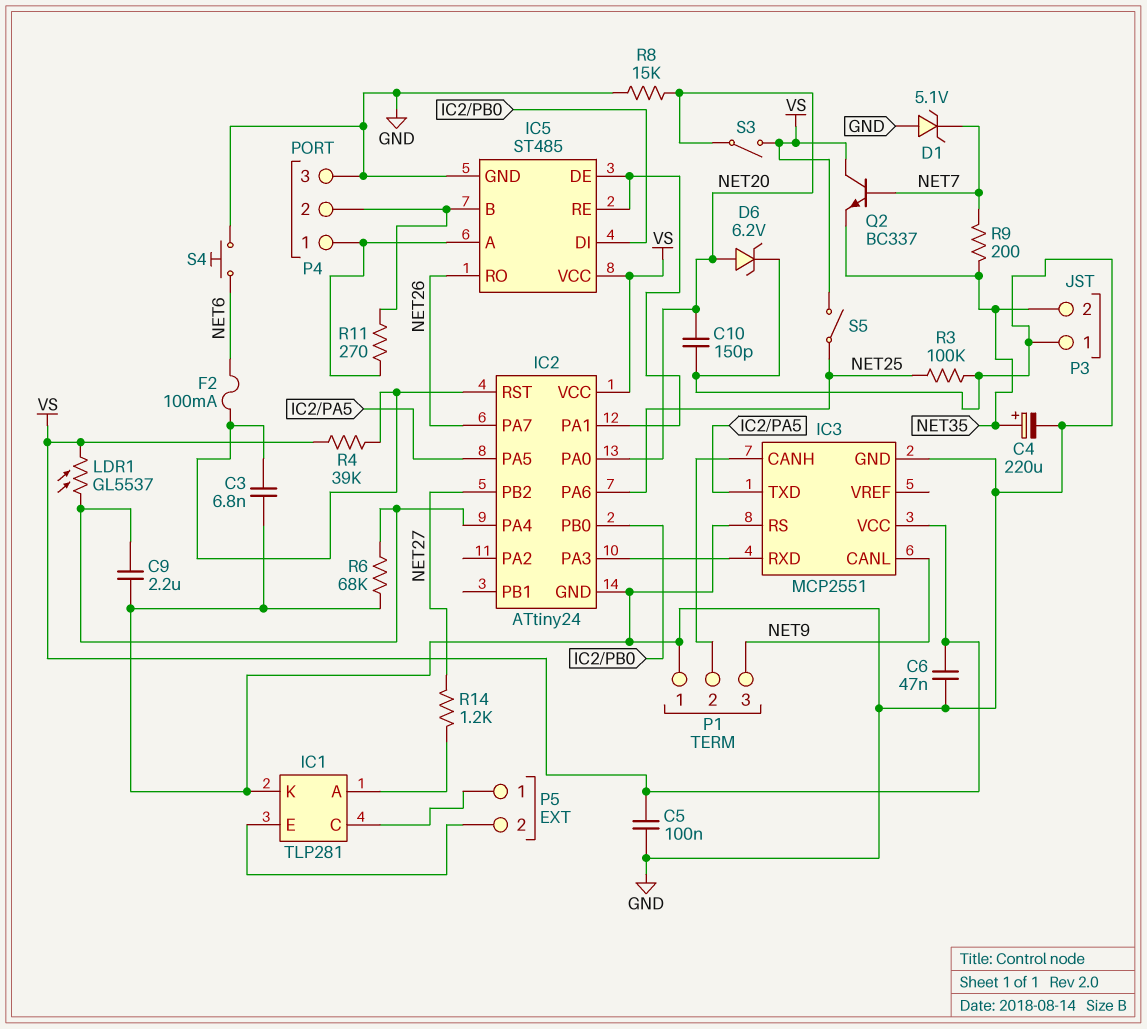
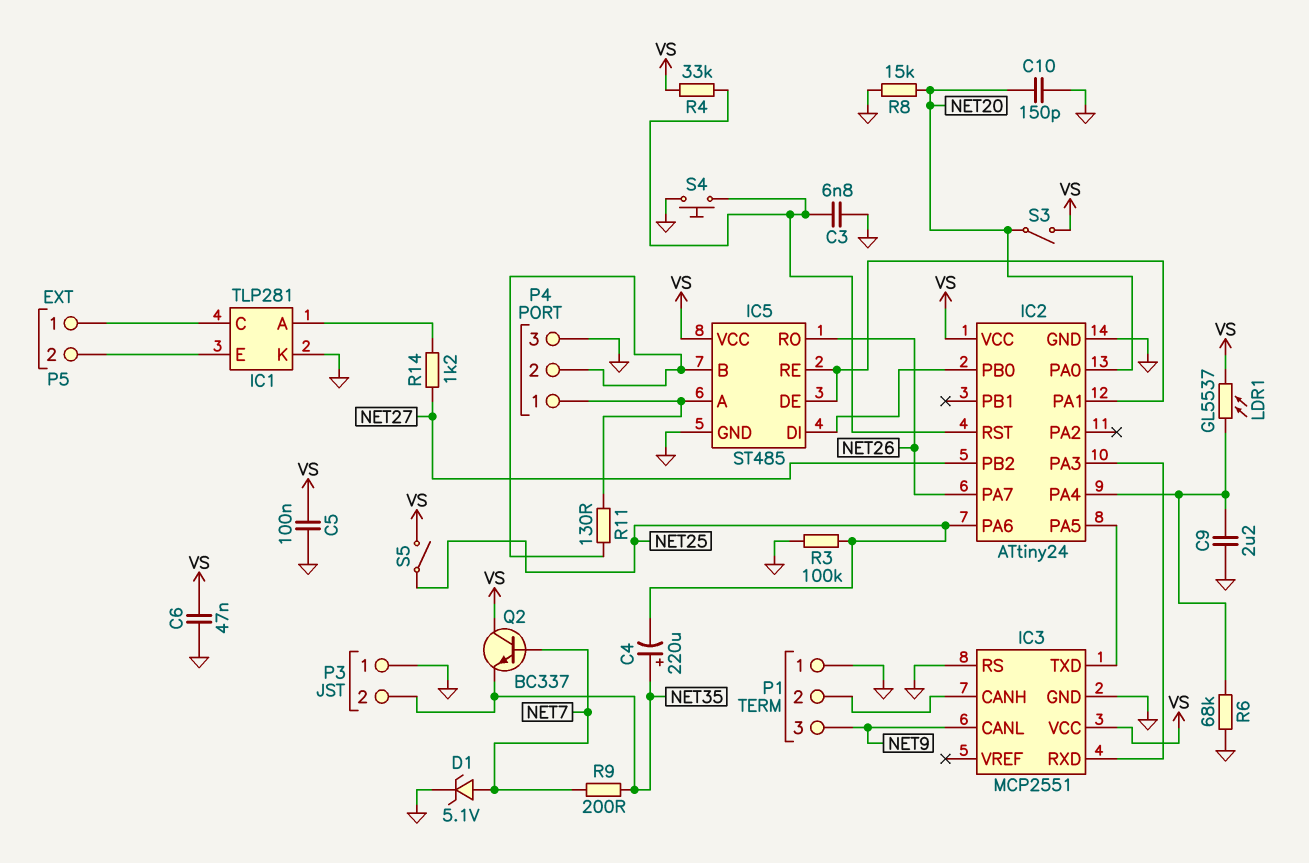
C4: 220uF (plus NET35, minus GND) -> 220uF (plus NET35, minus NET25)
D1: zener 5.1V (A GND, K NET7) -> zener 5.1V (A NET7, K GND)
D6: zener 6.2V (A NET20, K GND) -> none
F2: 100mA (IC2/RST, NET6) -> none
R4: 39k (IC2/RST, VS) -> 33k (IC2/RST, VS)
R11: 270 (IC5/A, IC5/B) -> 130 (IC5/A, IC5/B)
S4: button (GND, NET6) -> button (GND, IC2/RST)

